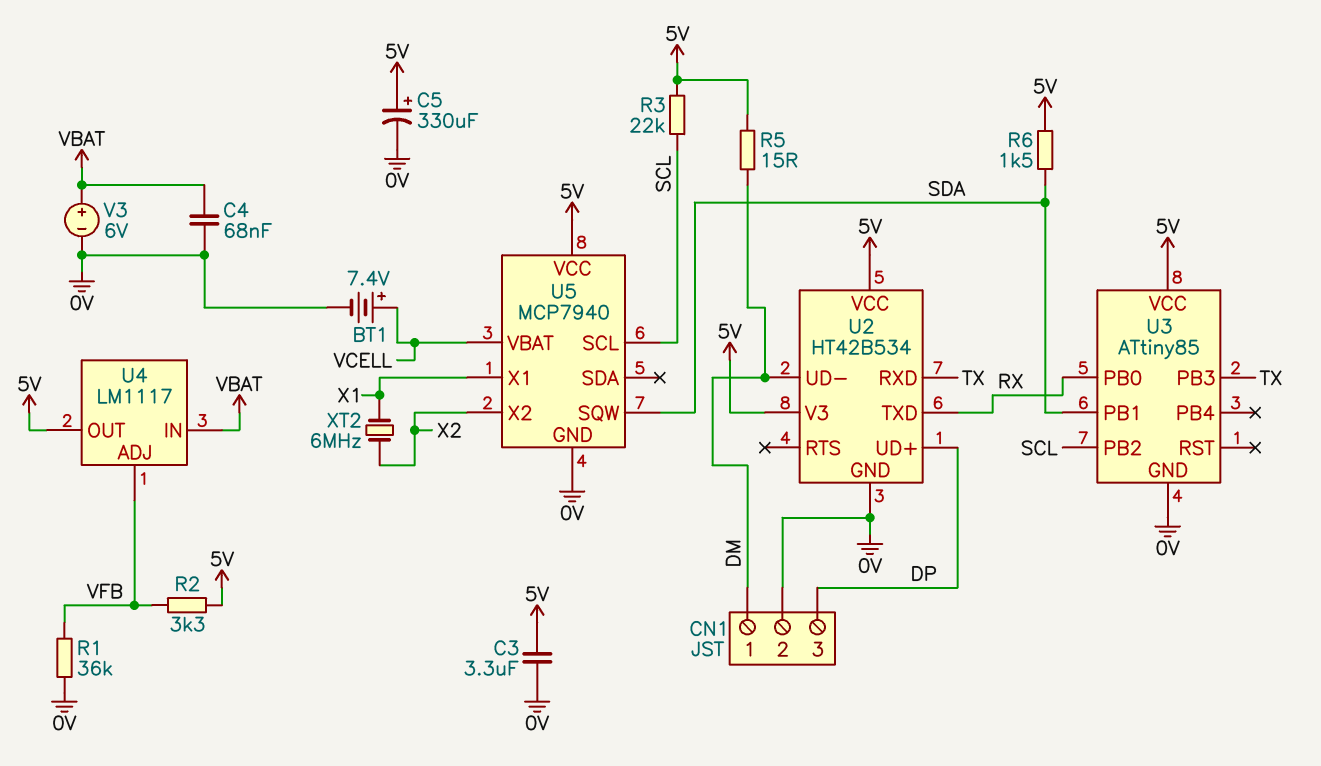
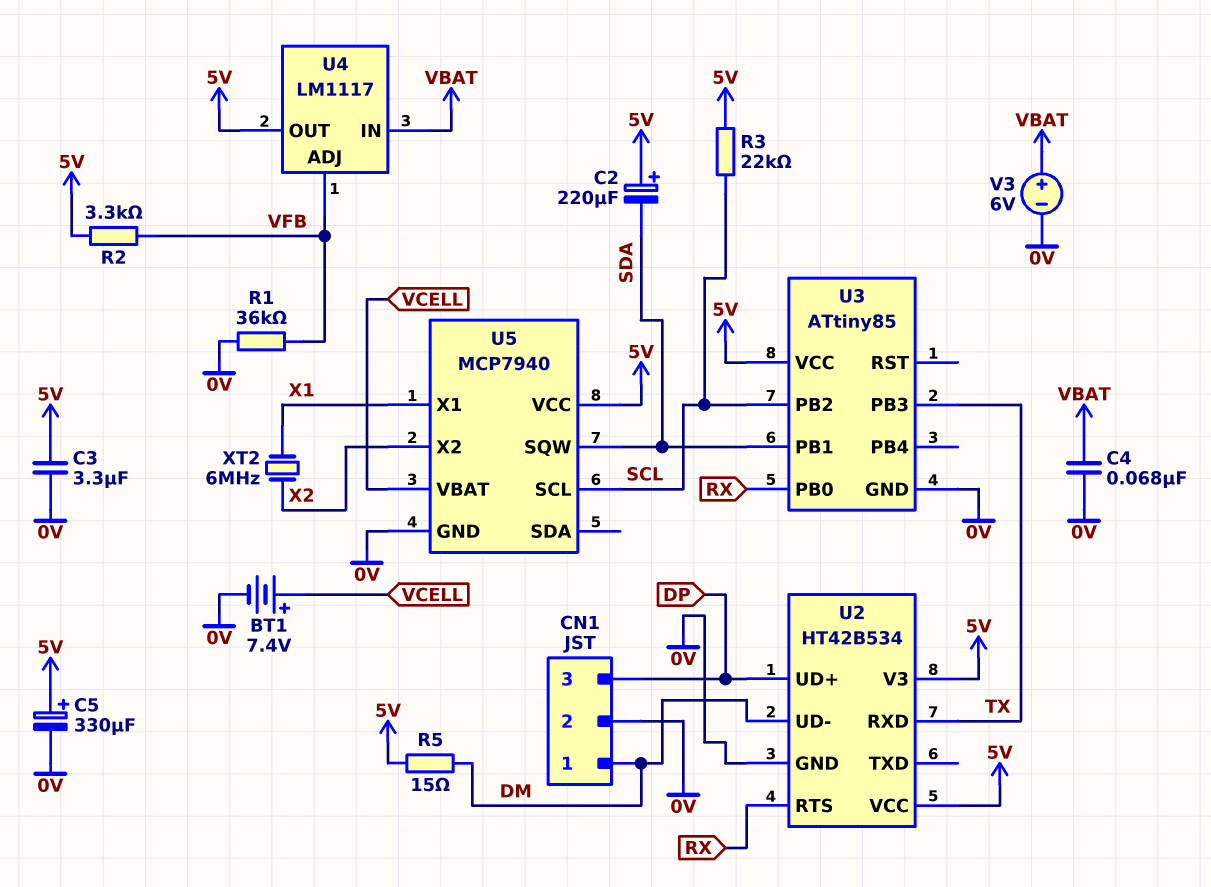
C2: none -> 220uF (plus 5V, minus SDA)
R6: 1.5k (5V, SDA) -> none
U2 pin RTS: none -> RX
U2 pin TXD: RX -> none

